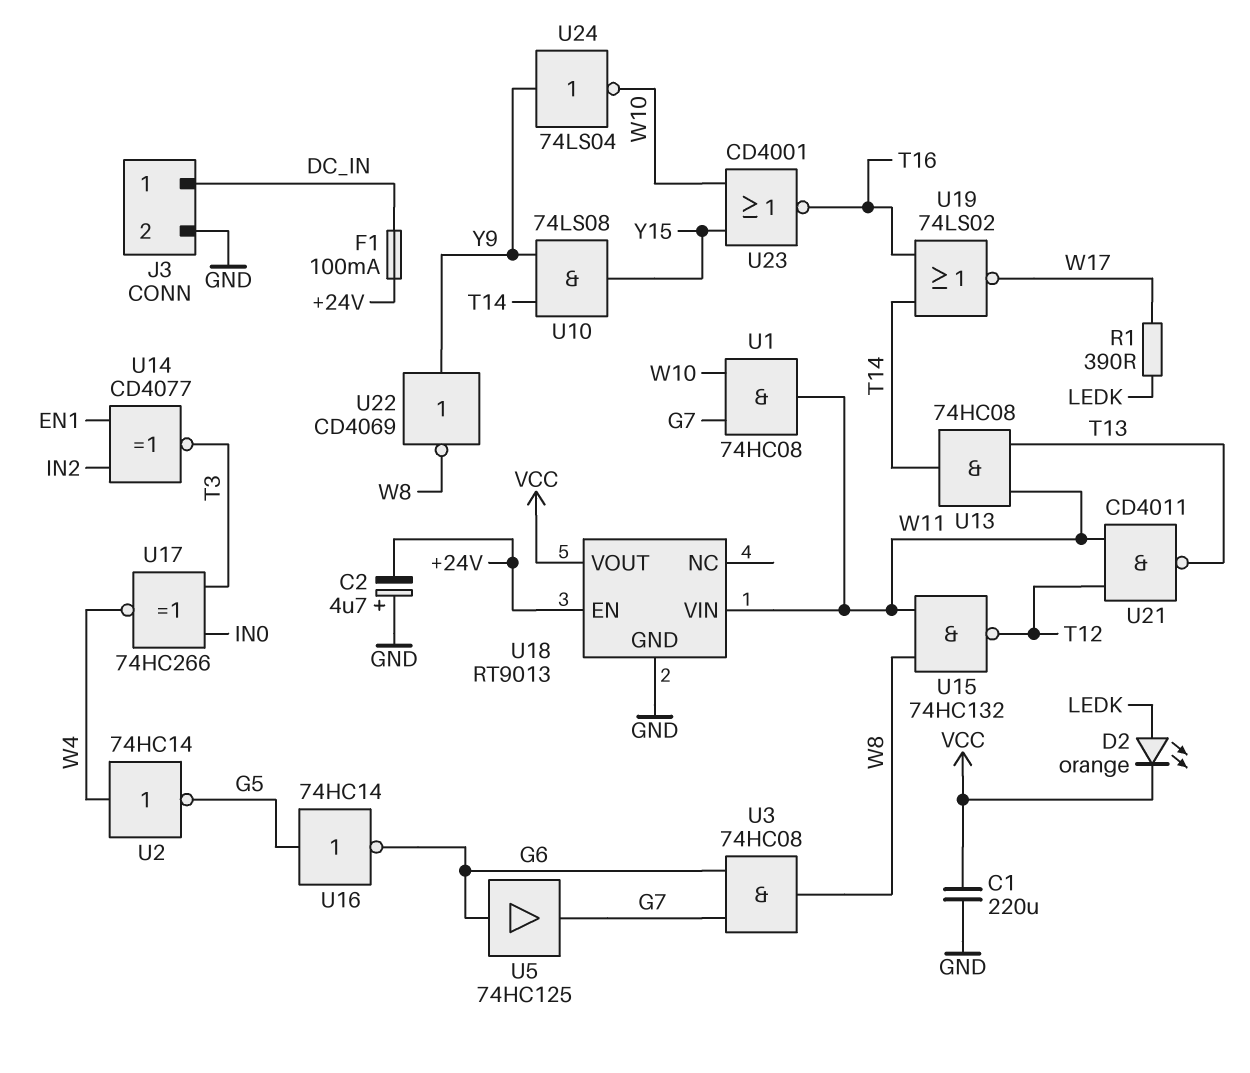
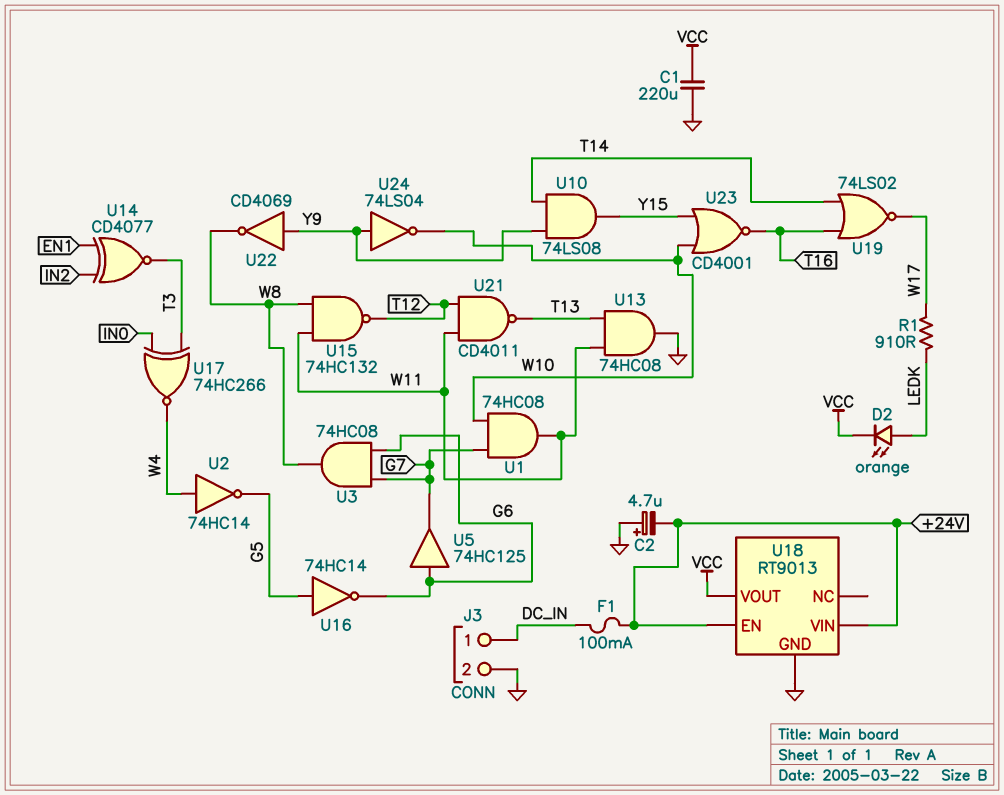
R1: 390 (LEDK, W17) -> 910 (LEDK, W17)
U13: AND 74HC08 (in T13, in W11, out T14) -> AND 74HC08 (in T13, in W11, out GND)
U18 pin VIN: W11 -> +24V

